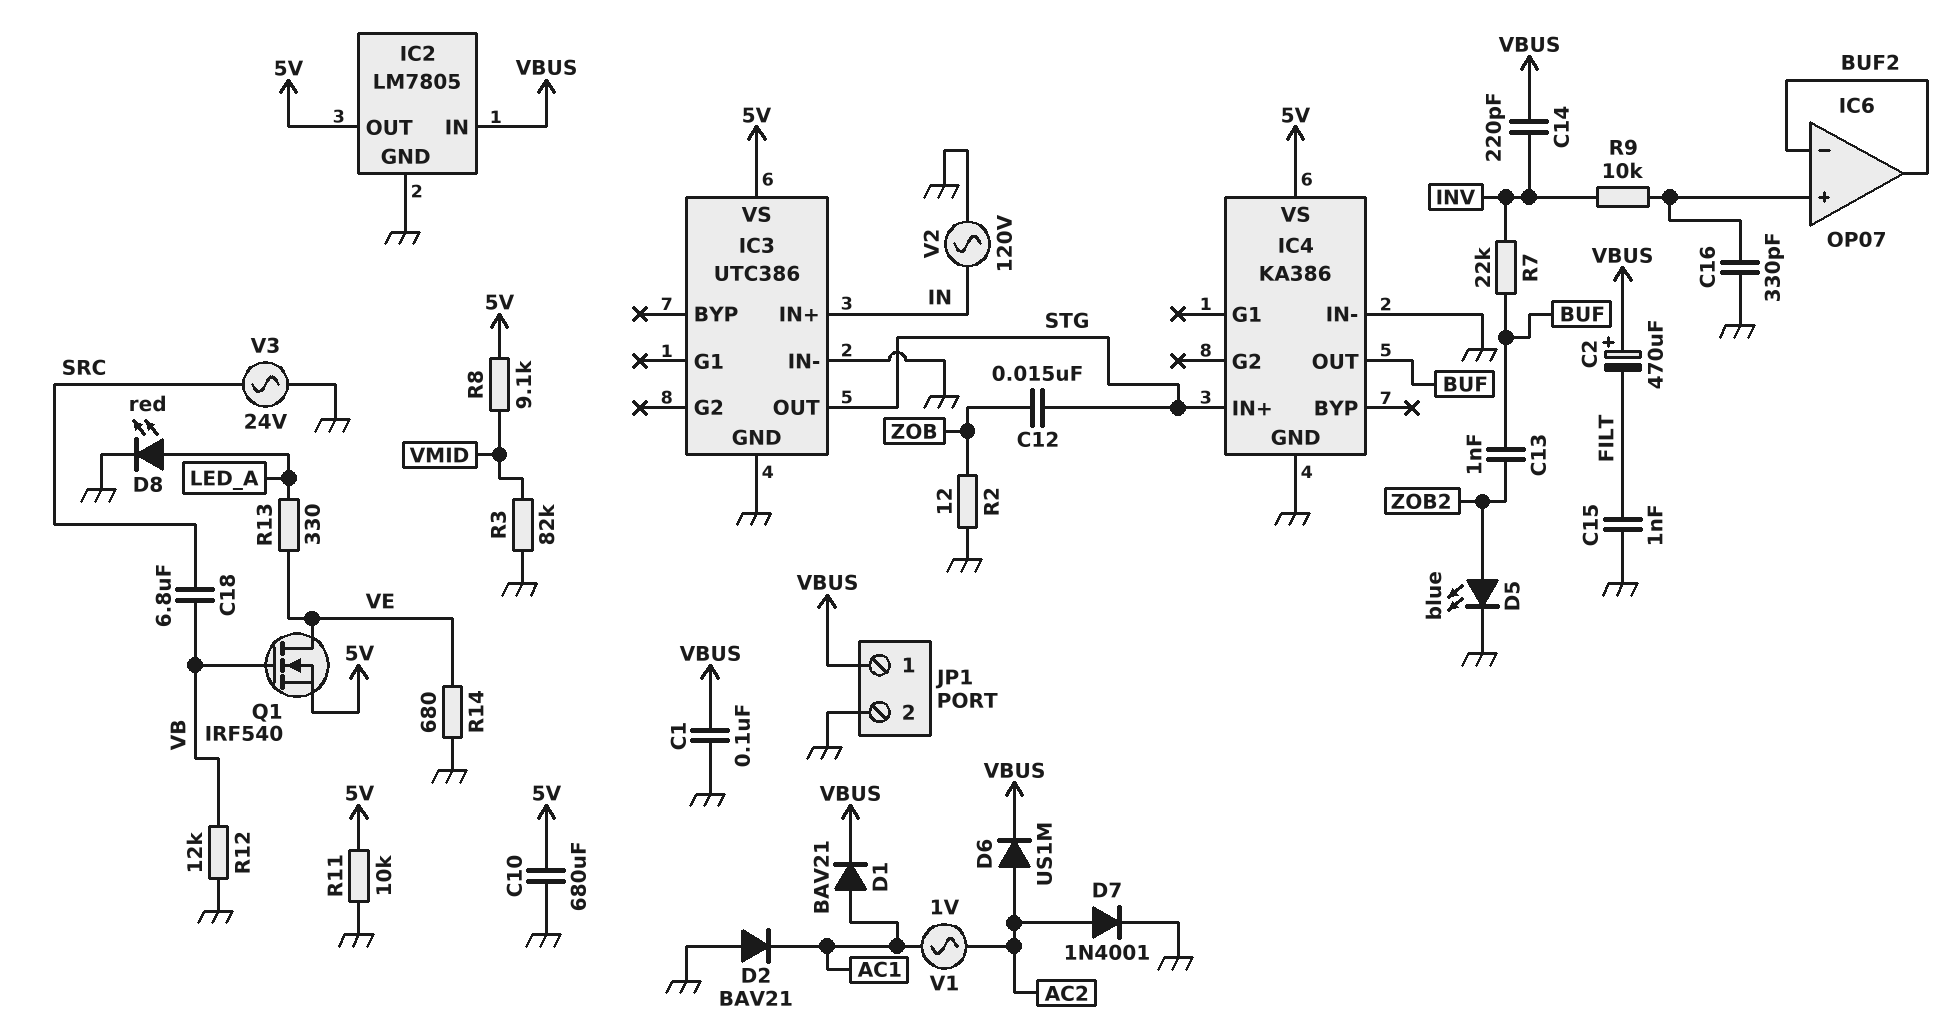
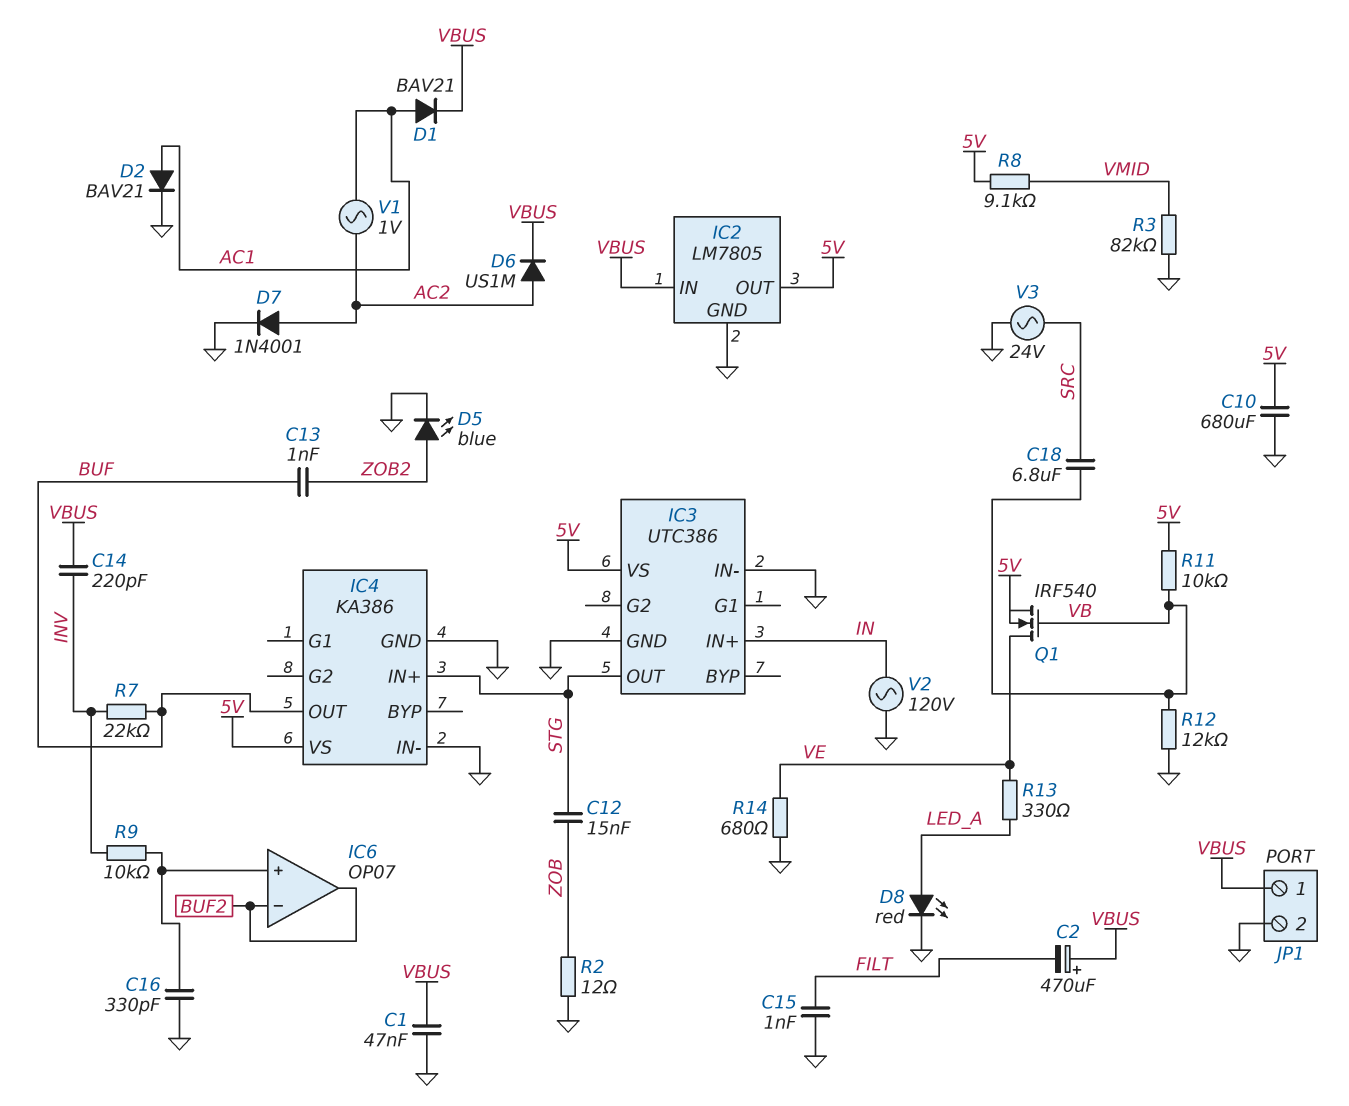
C1: 100nF (GND, VBUS) -> 47nF (GND, VBUS)
D2: diode BAV21 (A GND, K AC1) -> diode BAV21 (A AC1, K GND)
R11: 10k (5V, GND) -> 10k (5V, VB)

